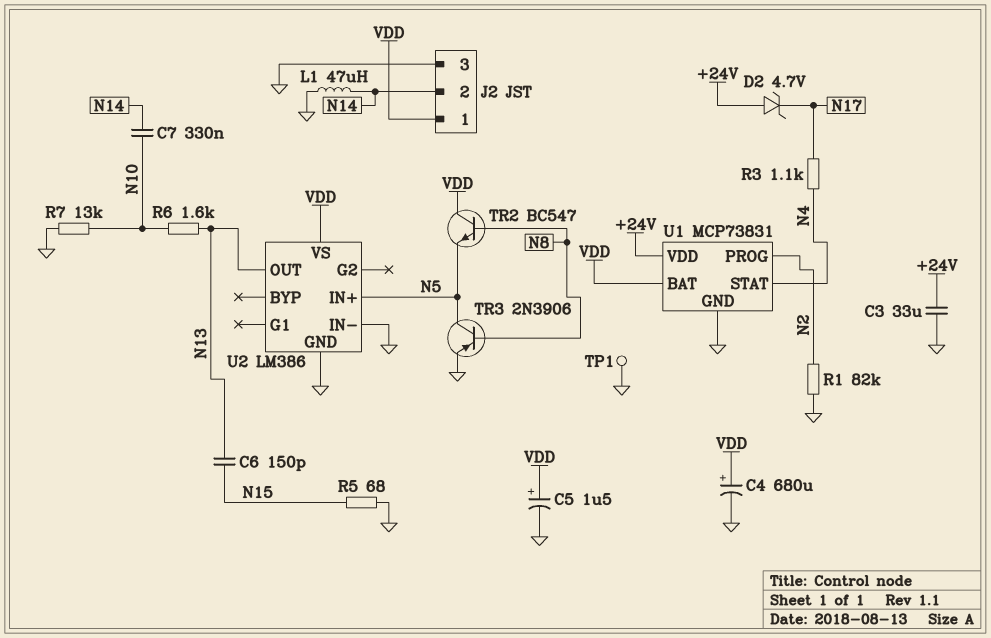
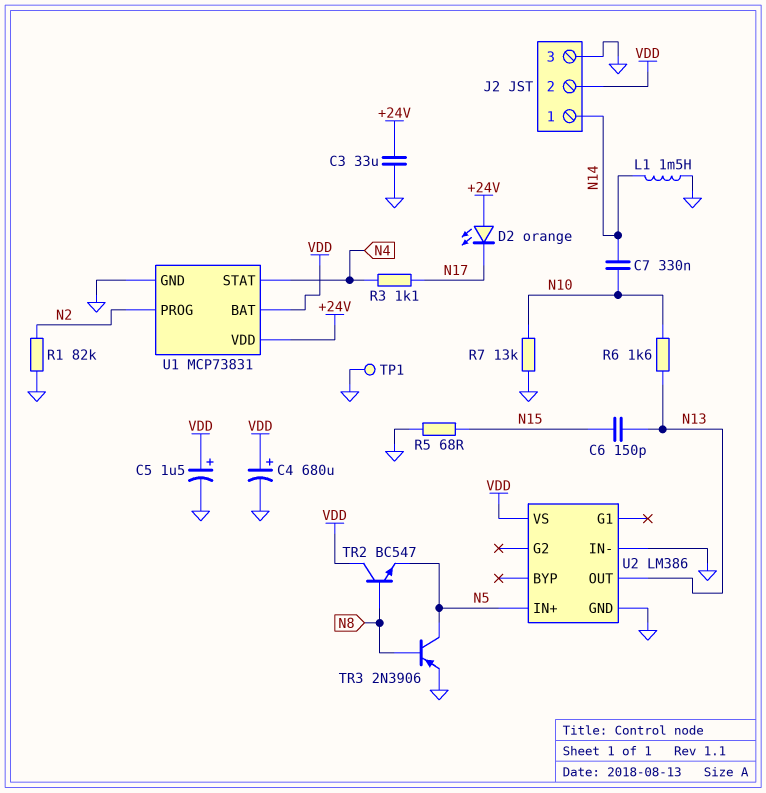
D2: zener 4.7V (A +24V, K N17) -> LED orange (A +24V, K N17)
J2 pin 1: VDD -> N14
J2 pin 2: N14 -> VDD
L1: 47uH (GND, N14) -> 1.5mH (GND, N14)

